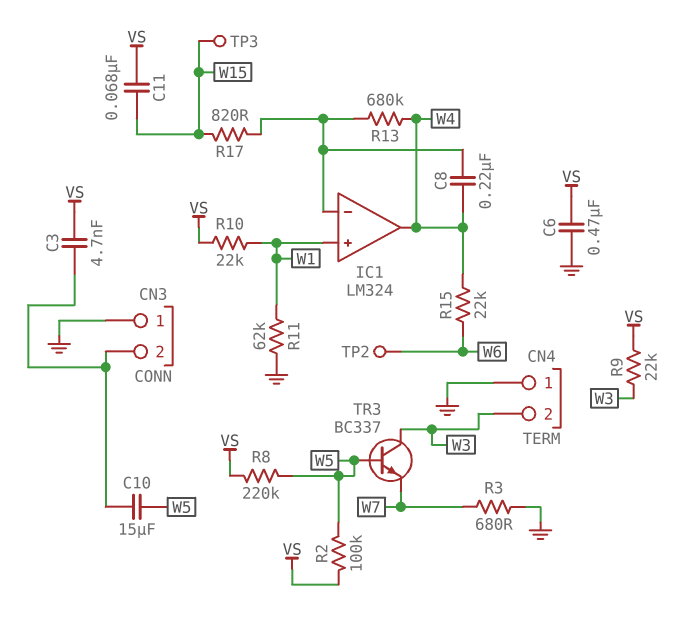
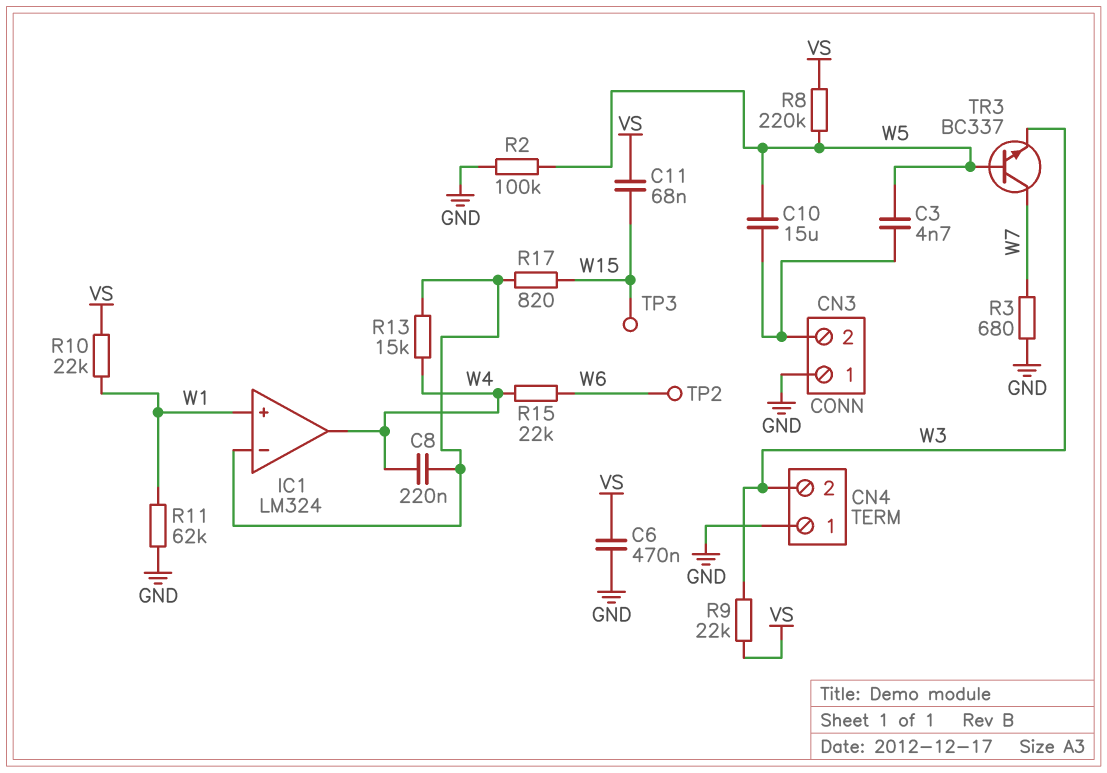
C3: 4.7nF (CN3/2, VS) -> 4.7nF (CN3/2, W5)
R2: 100k (VS, W5) -> 100k (GND, W5)
R13: 680k (IC1/in-, W4) -> 15k (IC1/in-, W4)
TR3: NPN BC337 (B W5, C W3, E W7) -> NPN BC337 (B W5, C W7, E W3)

